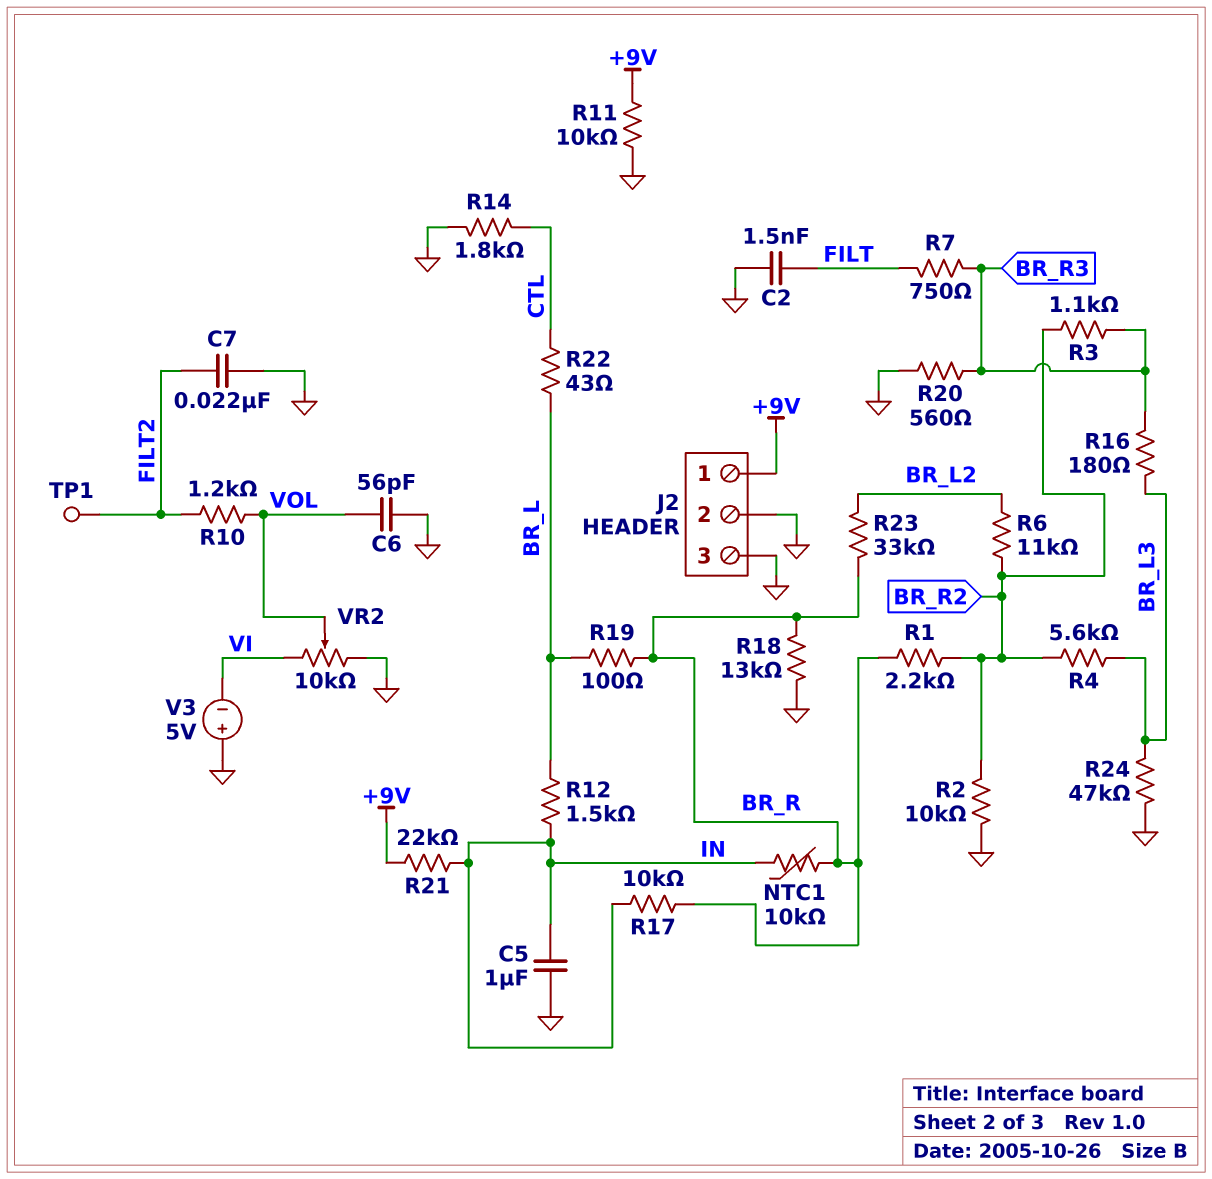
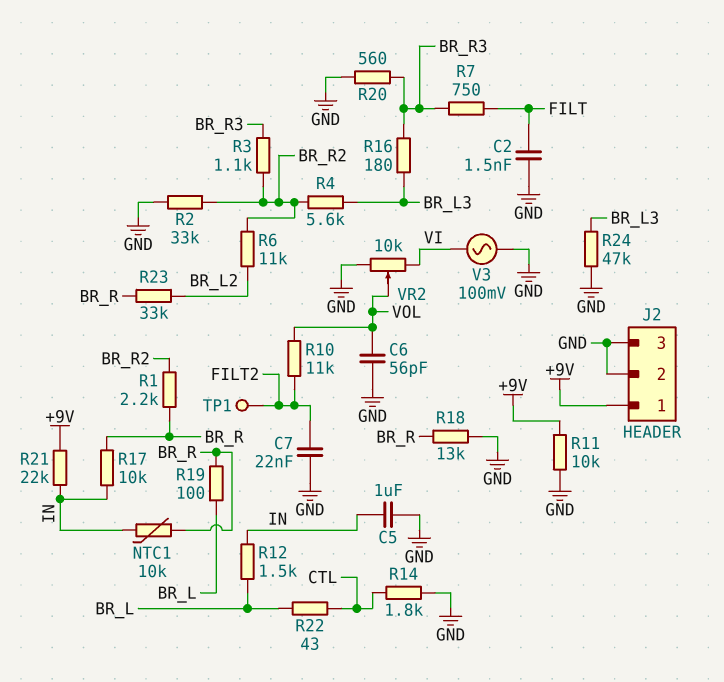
R2: 10k (BR_R2, GND) -> 33k (BR_R2, GND)
R10: 1.2k (FILT2, VOL) -> 11k (FILT2, VOL)
V3: 5V (plus GND, minus VI) -> AC 100mV (GND, VI)

